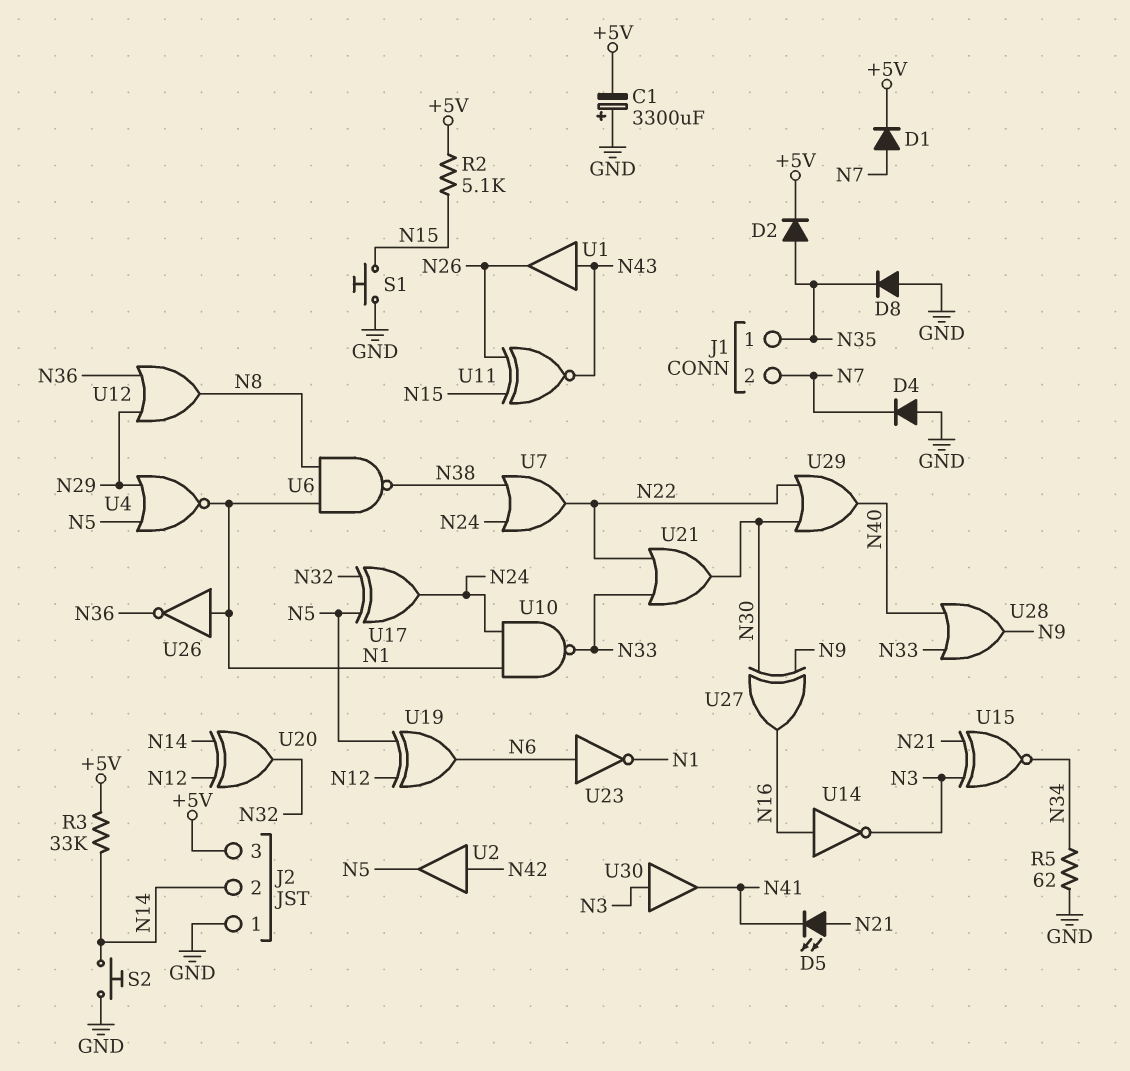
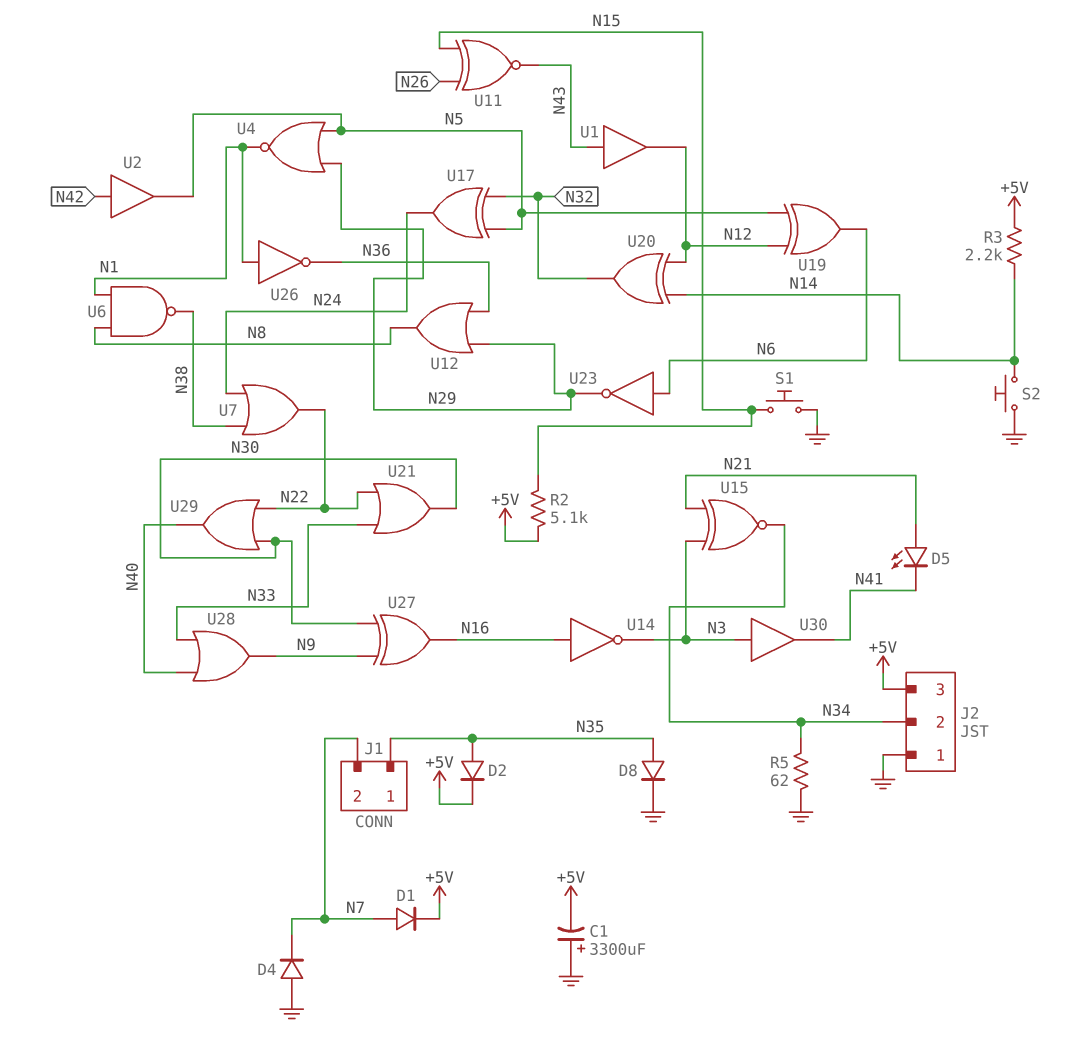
D8: diode (A GND, K N35) -> diode (A N35, K GND)
J2 pin 2: N14 -> N34
R3: 33k (+5V, N14) -> 2.2k (+5V, N14)
U1: buffer (in N43, out N26) -> buffer (in N43, out N12)
U10: NAND (in N1, in N24, out N33) -> none
U23: NOT (in N6, out N1) -> NOT (in N6, out N29)

